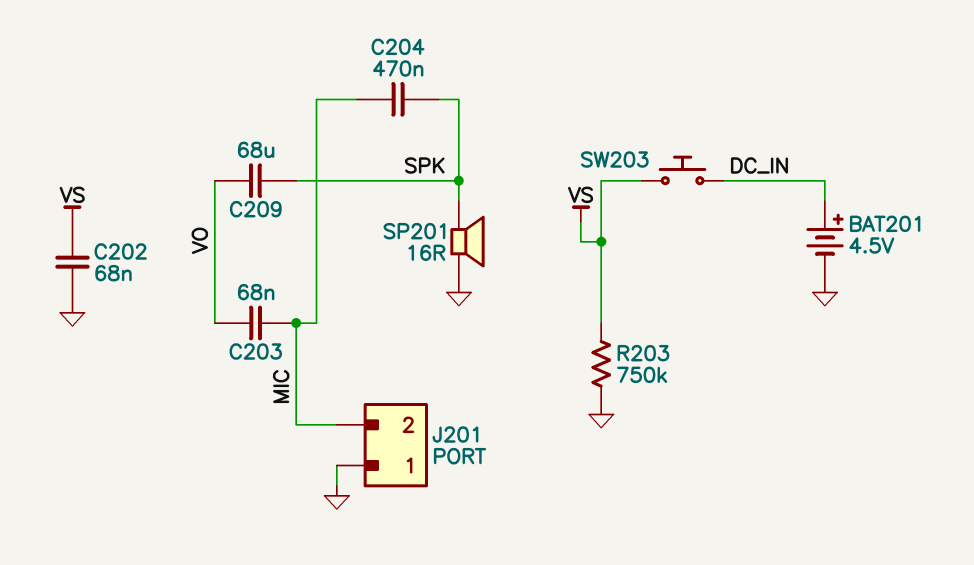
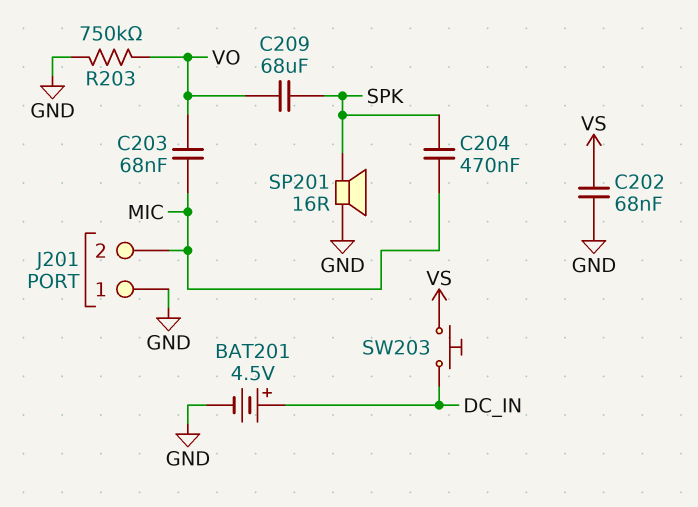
R203: 750k (GND, VS) -> 750k (GND, VO)

